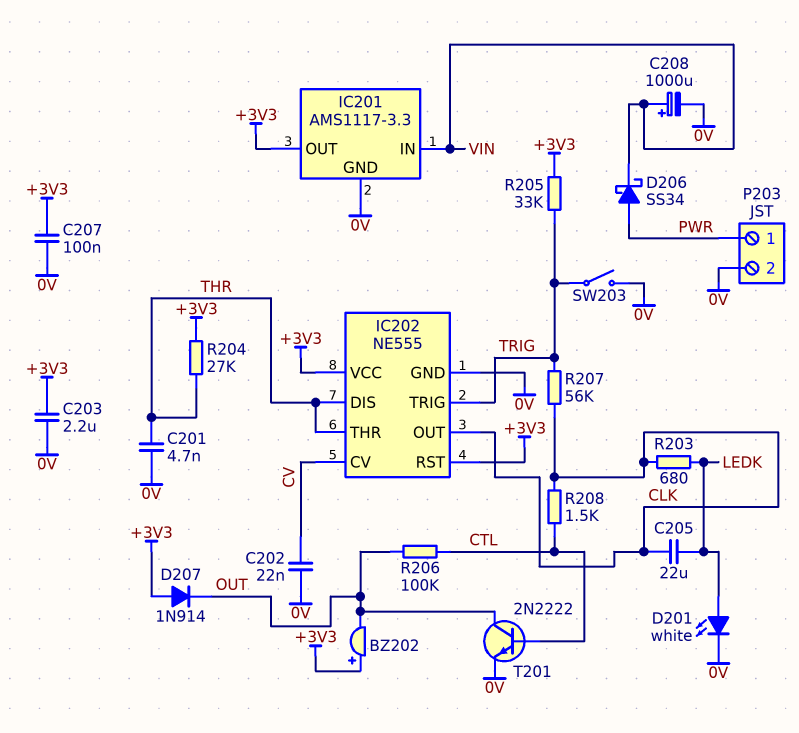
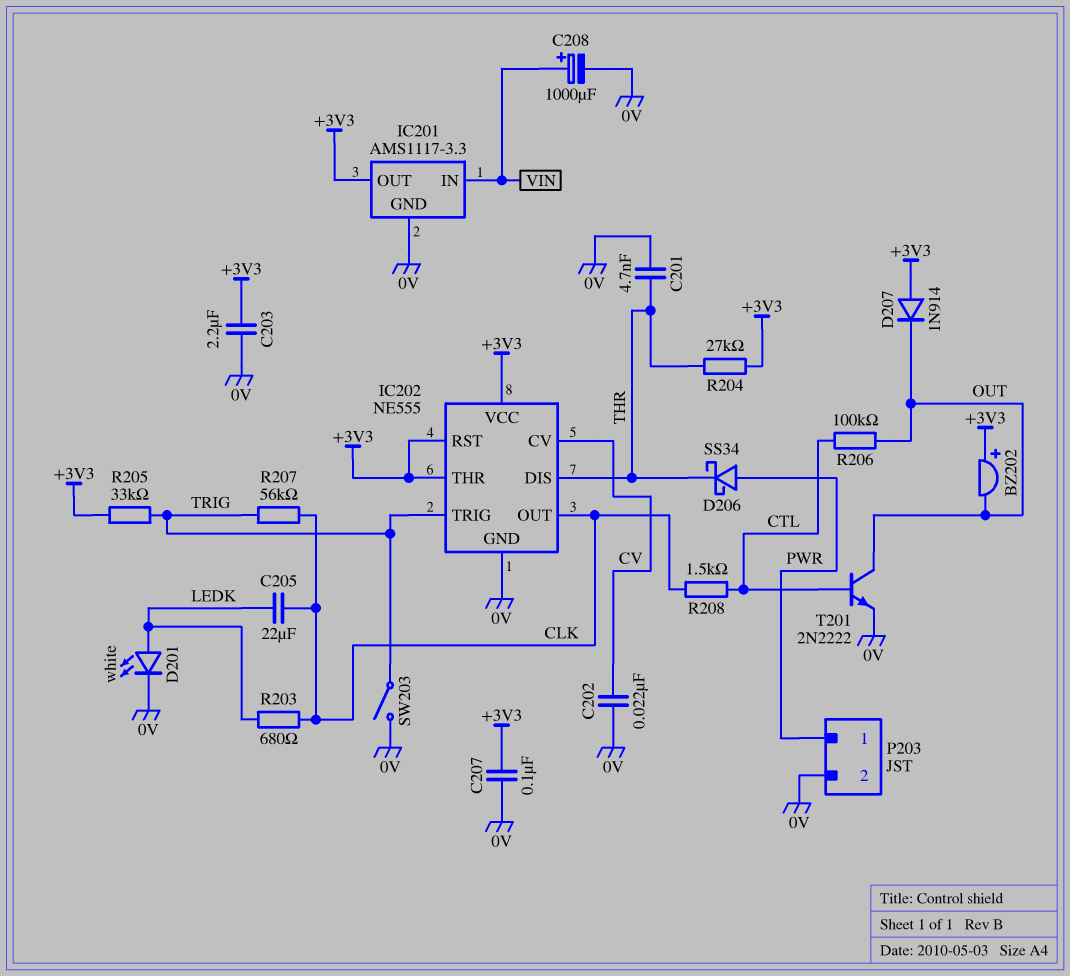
D206: schottky SS34 (A PWR, K VIN) -> schottky SS34 (A PWR, K THR)
IC202 pin THR: THR -> +3V3

